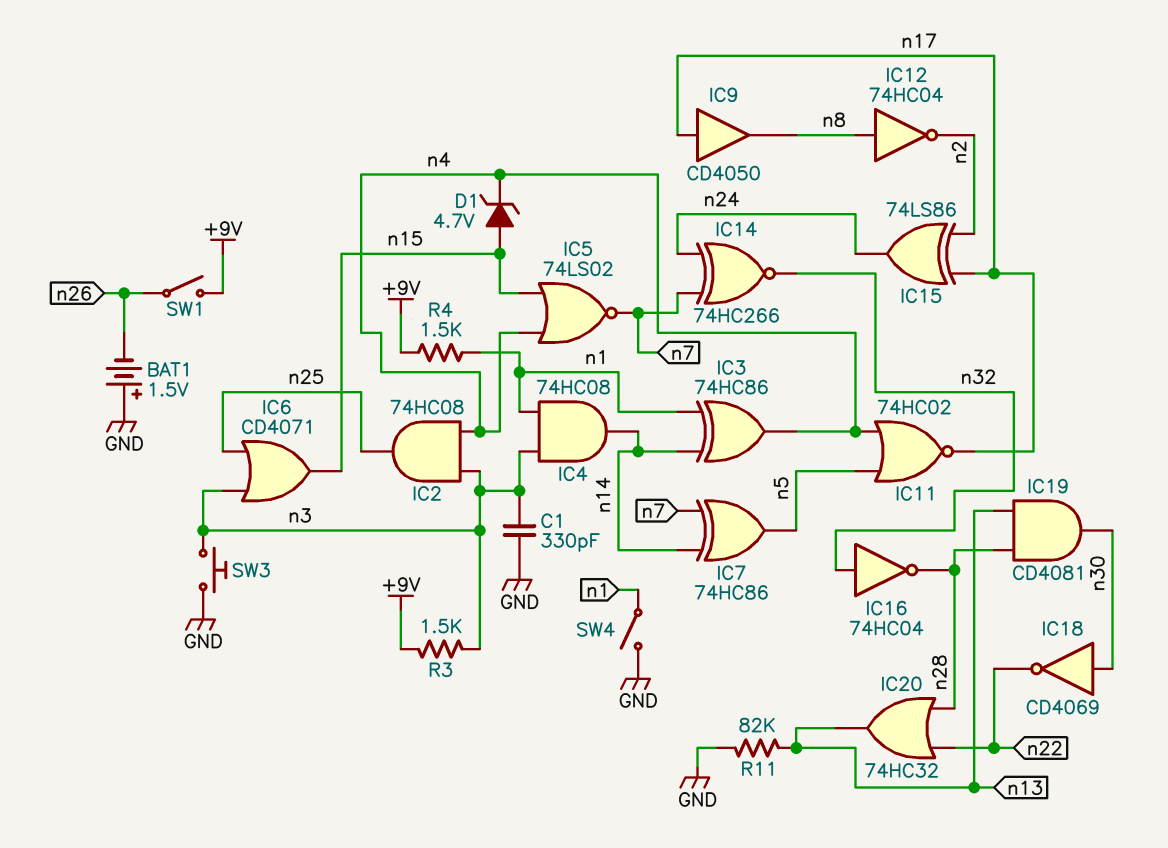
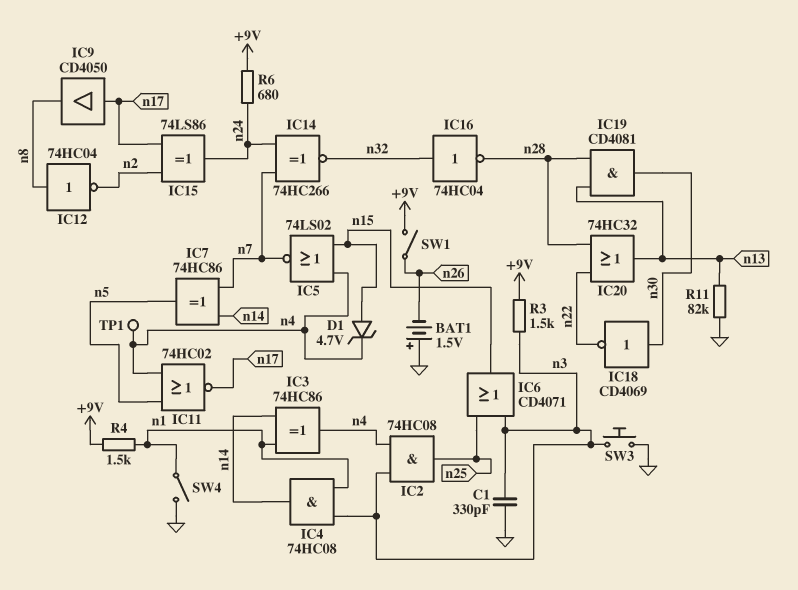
R6: none -> 680 (+9V, n24)
TP1: none -> test point (n4)

